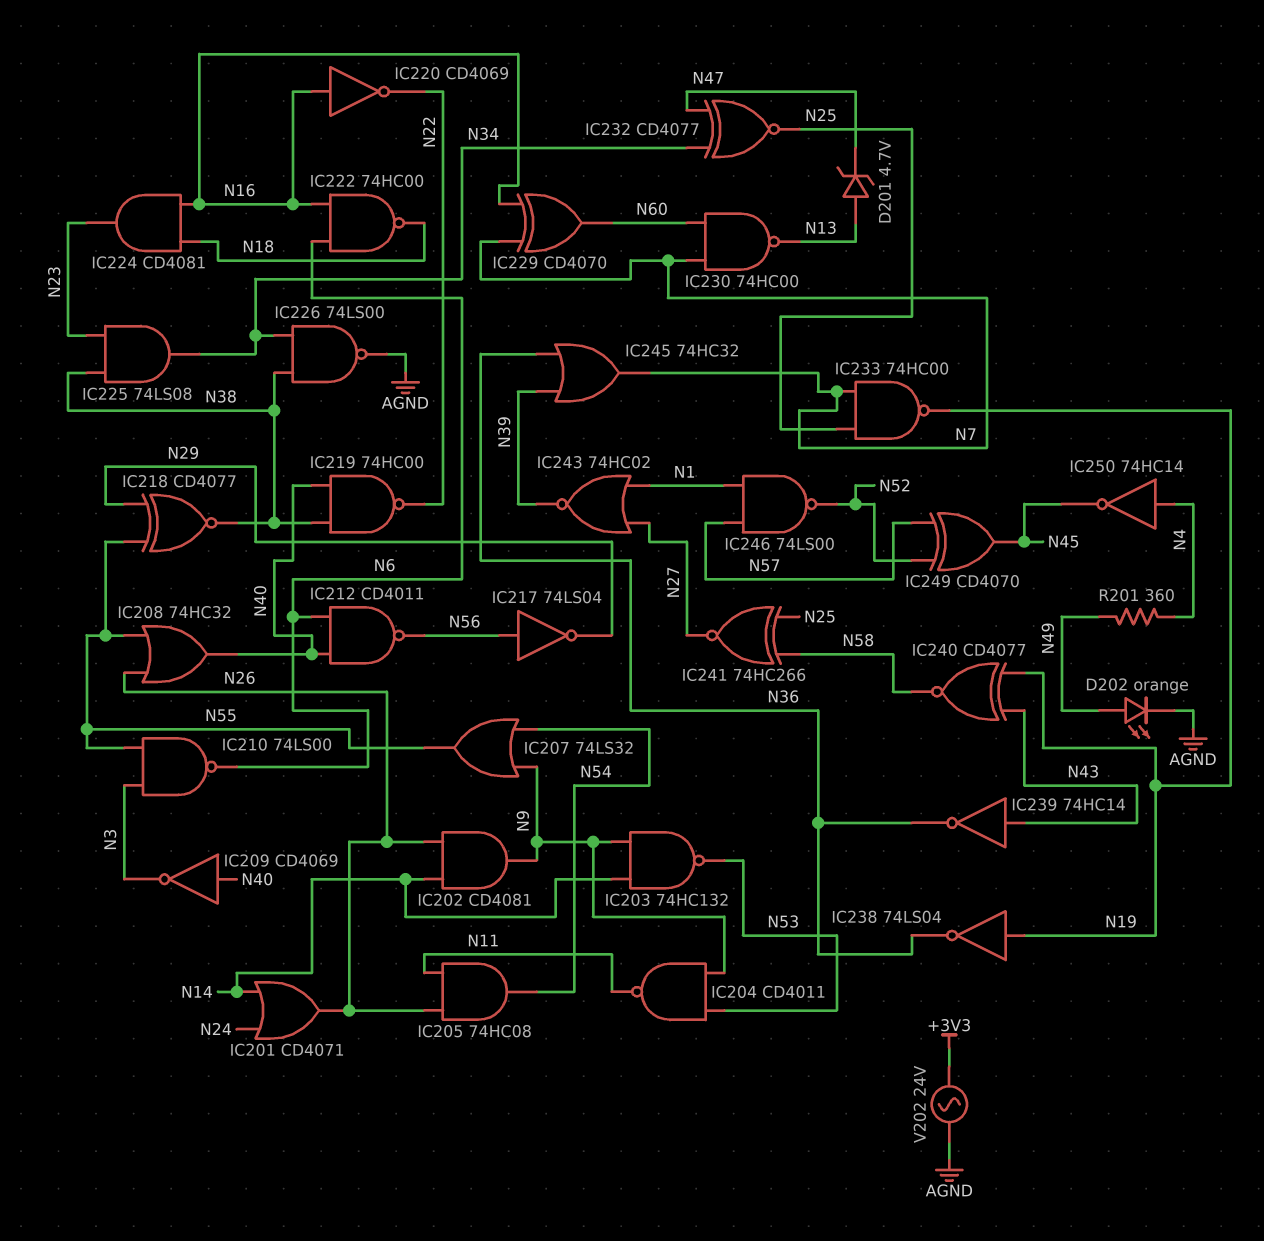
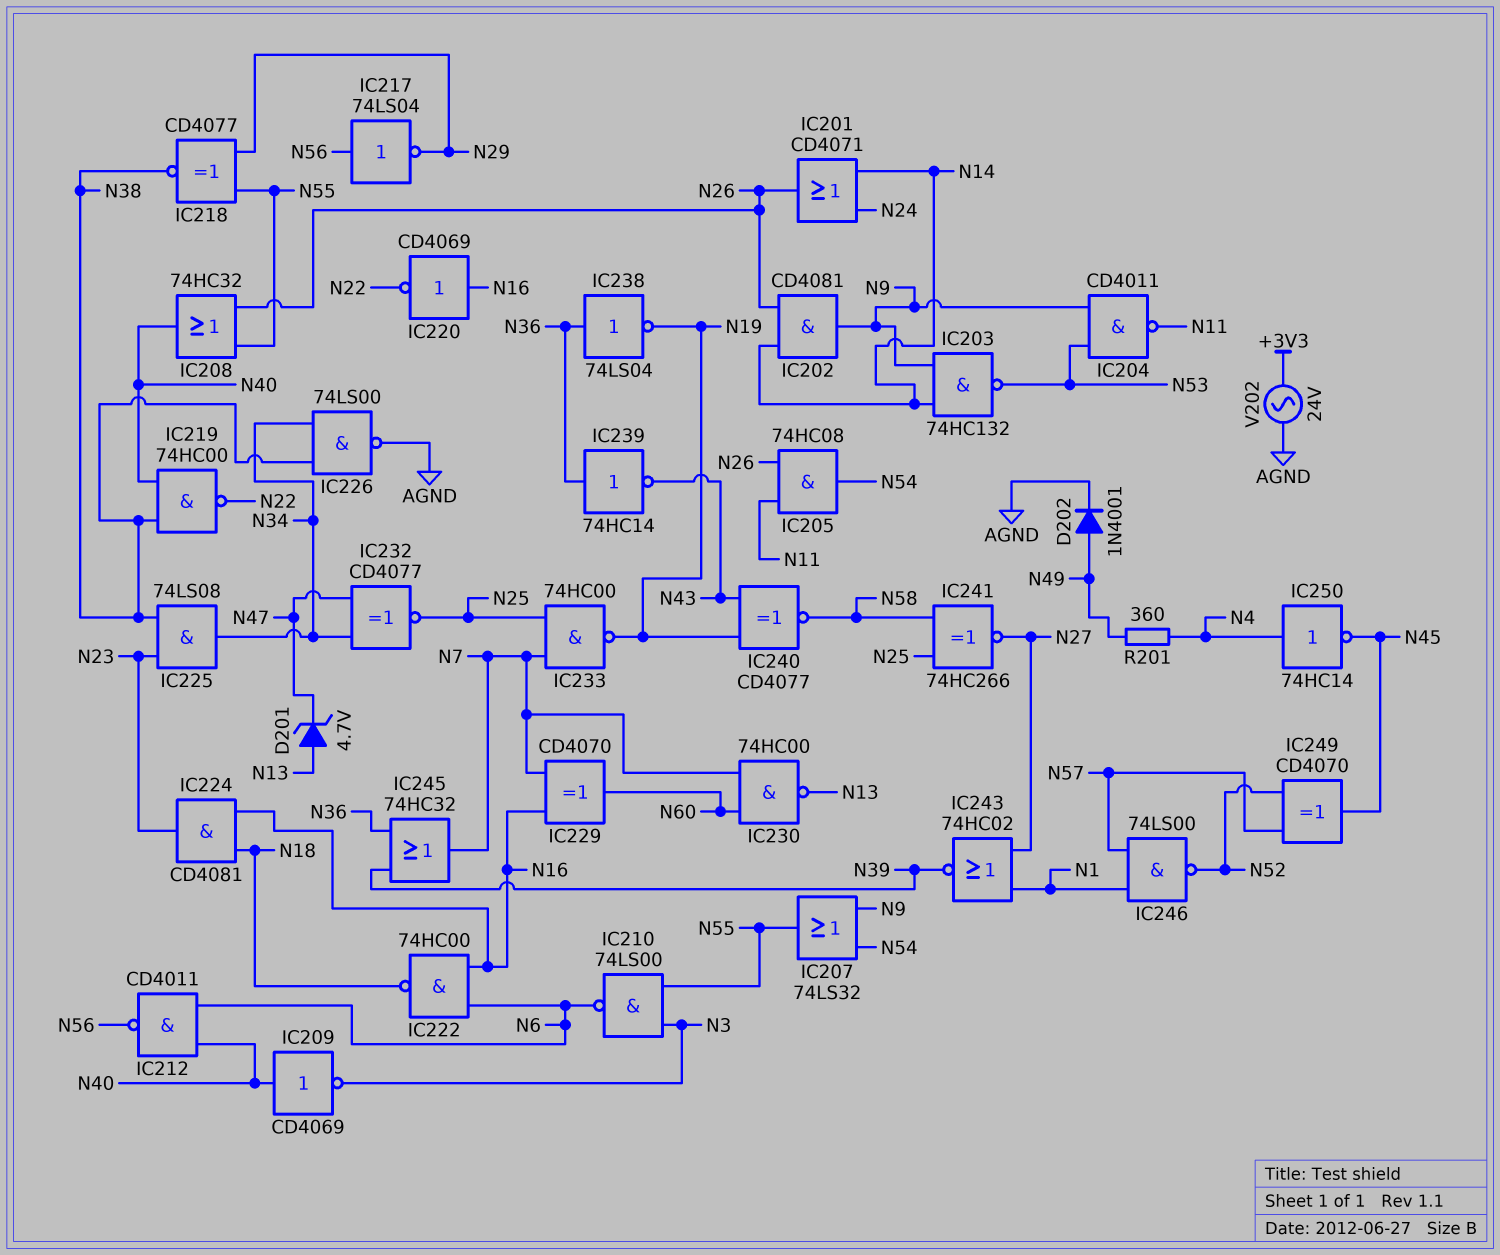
D202: LED orange (A N49, K AGND) -> diode 1N4001 (A N49, K AGND)
IC238: NOT 74LS04 (in N19, out N36) -> NOT 74LS04 (in N36, out N19)
IC239: NOT 74HC14 (in N43, out N36) -> NOT 74HC14 (in N36, out N43)

